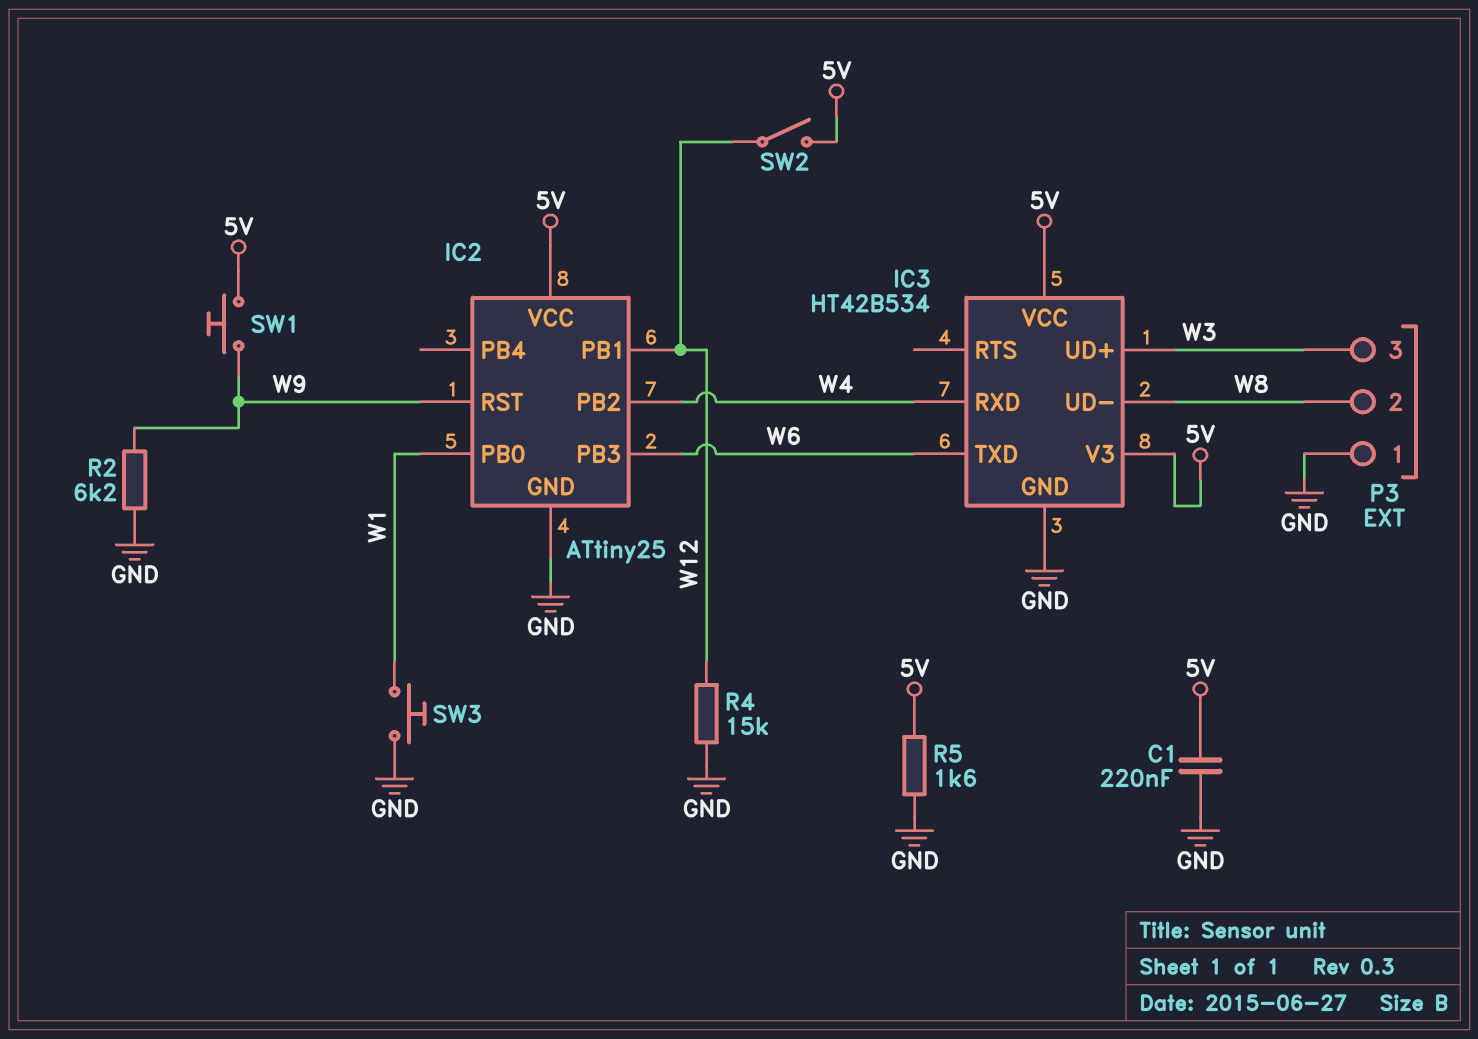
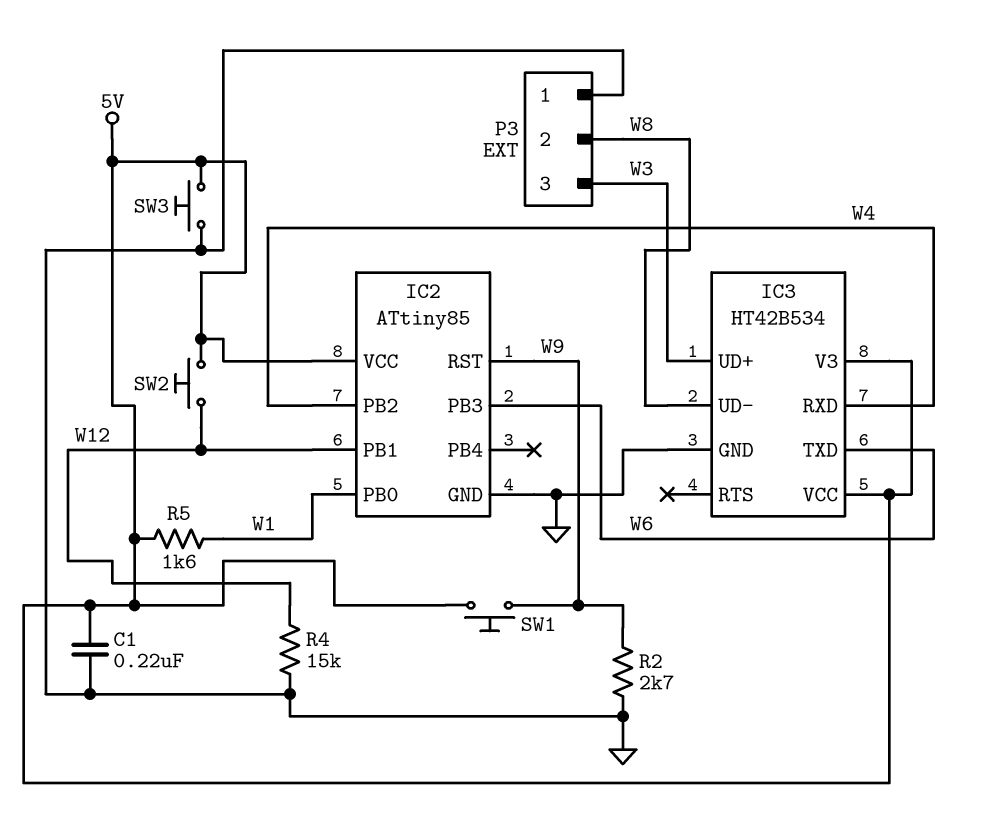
IC2: ATtiny25 -> ATtiny85
R2: 6.2k (GND, W9) -> 2.7k (GND, W9)
R5: 1.6k (5V, GND) -> 1.6k (5V, W1)
SW2: switch (5V, W12) -> button (5V, W12)
SW3: button (GND, W1) -> button (5V, GND)

